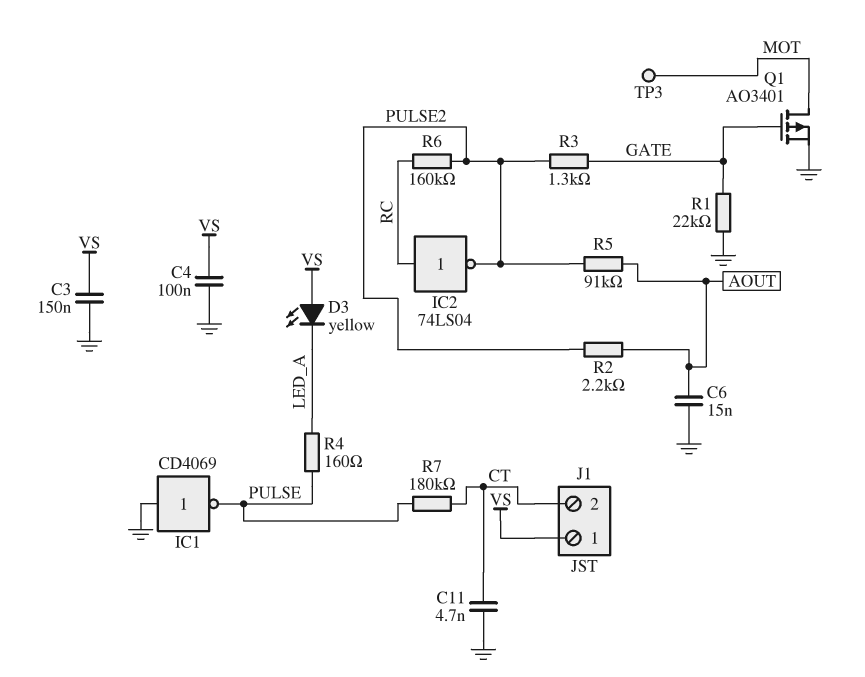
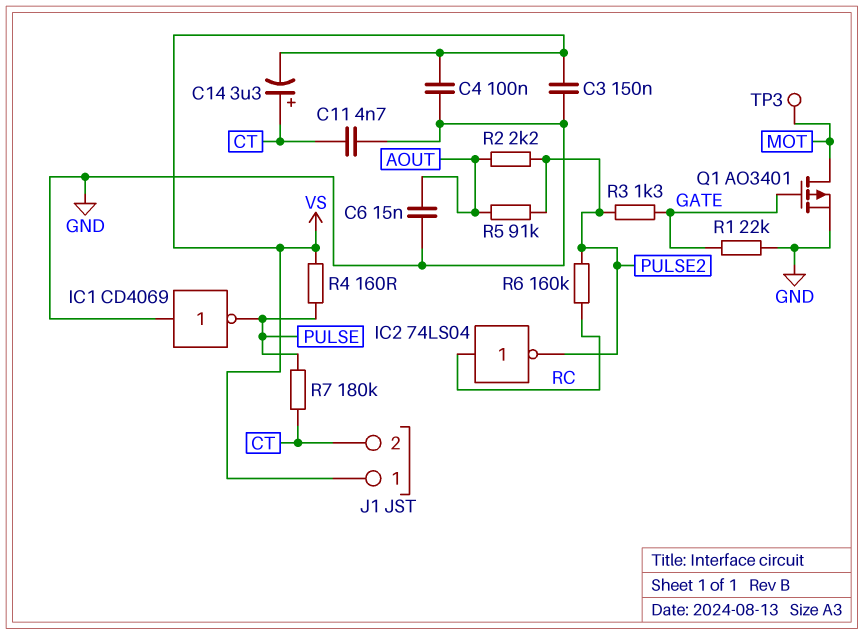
C14: none -> 3.3uF (plus CT, minus VS)
D3: LED yellow (A VS, K LED_A) -> none
R4: 160 (LED_A, PULSE) -> 160 (PULSE, VS)

